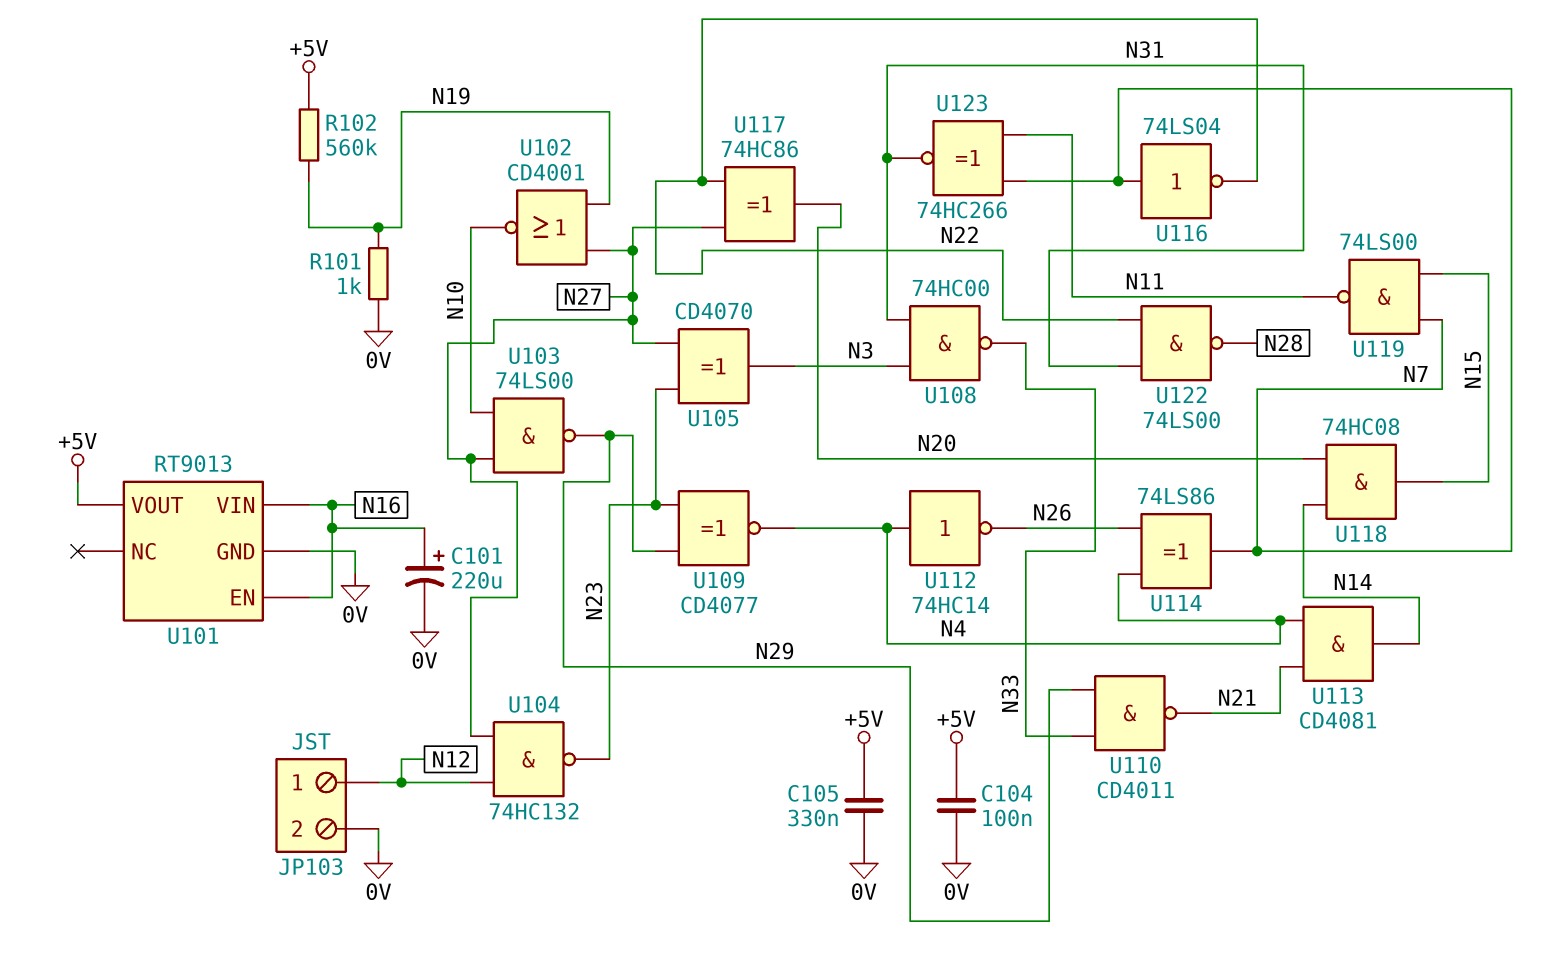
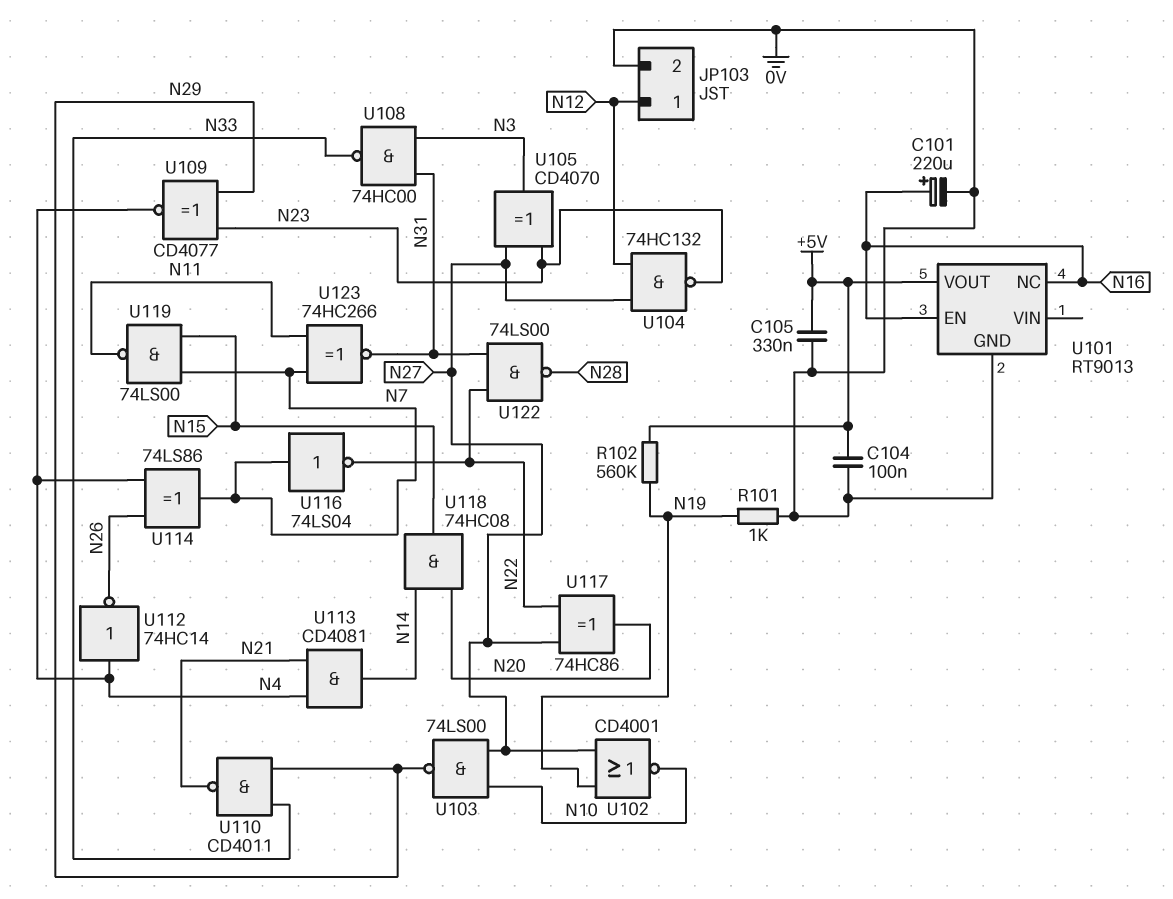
U101 pin NC: none -> N16
U101 pin VIN: N16 -> none

